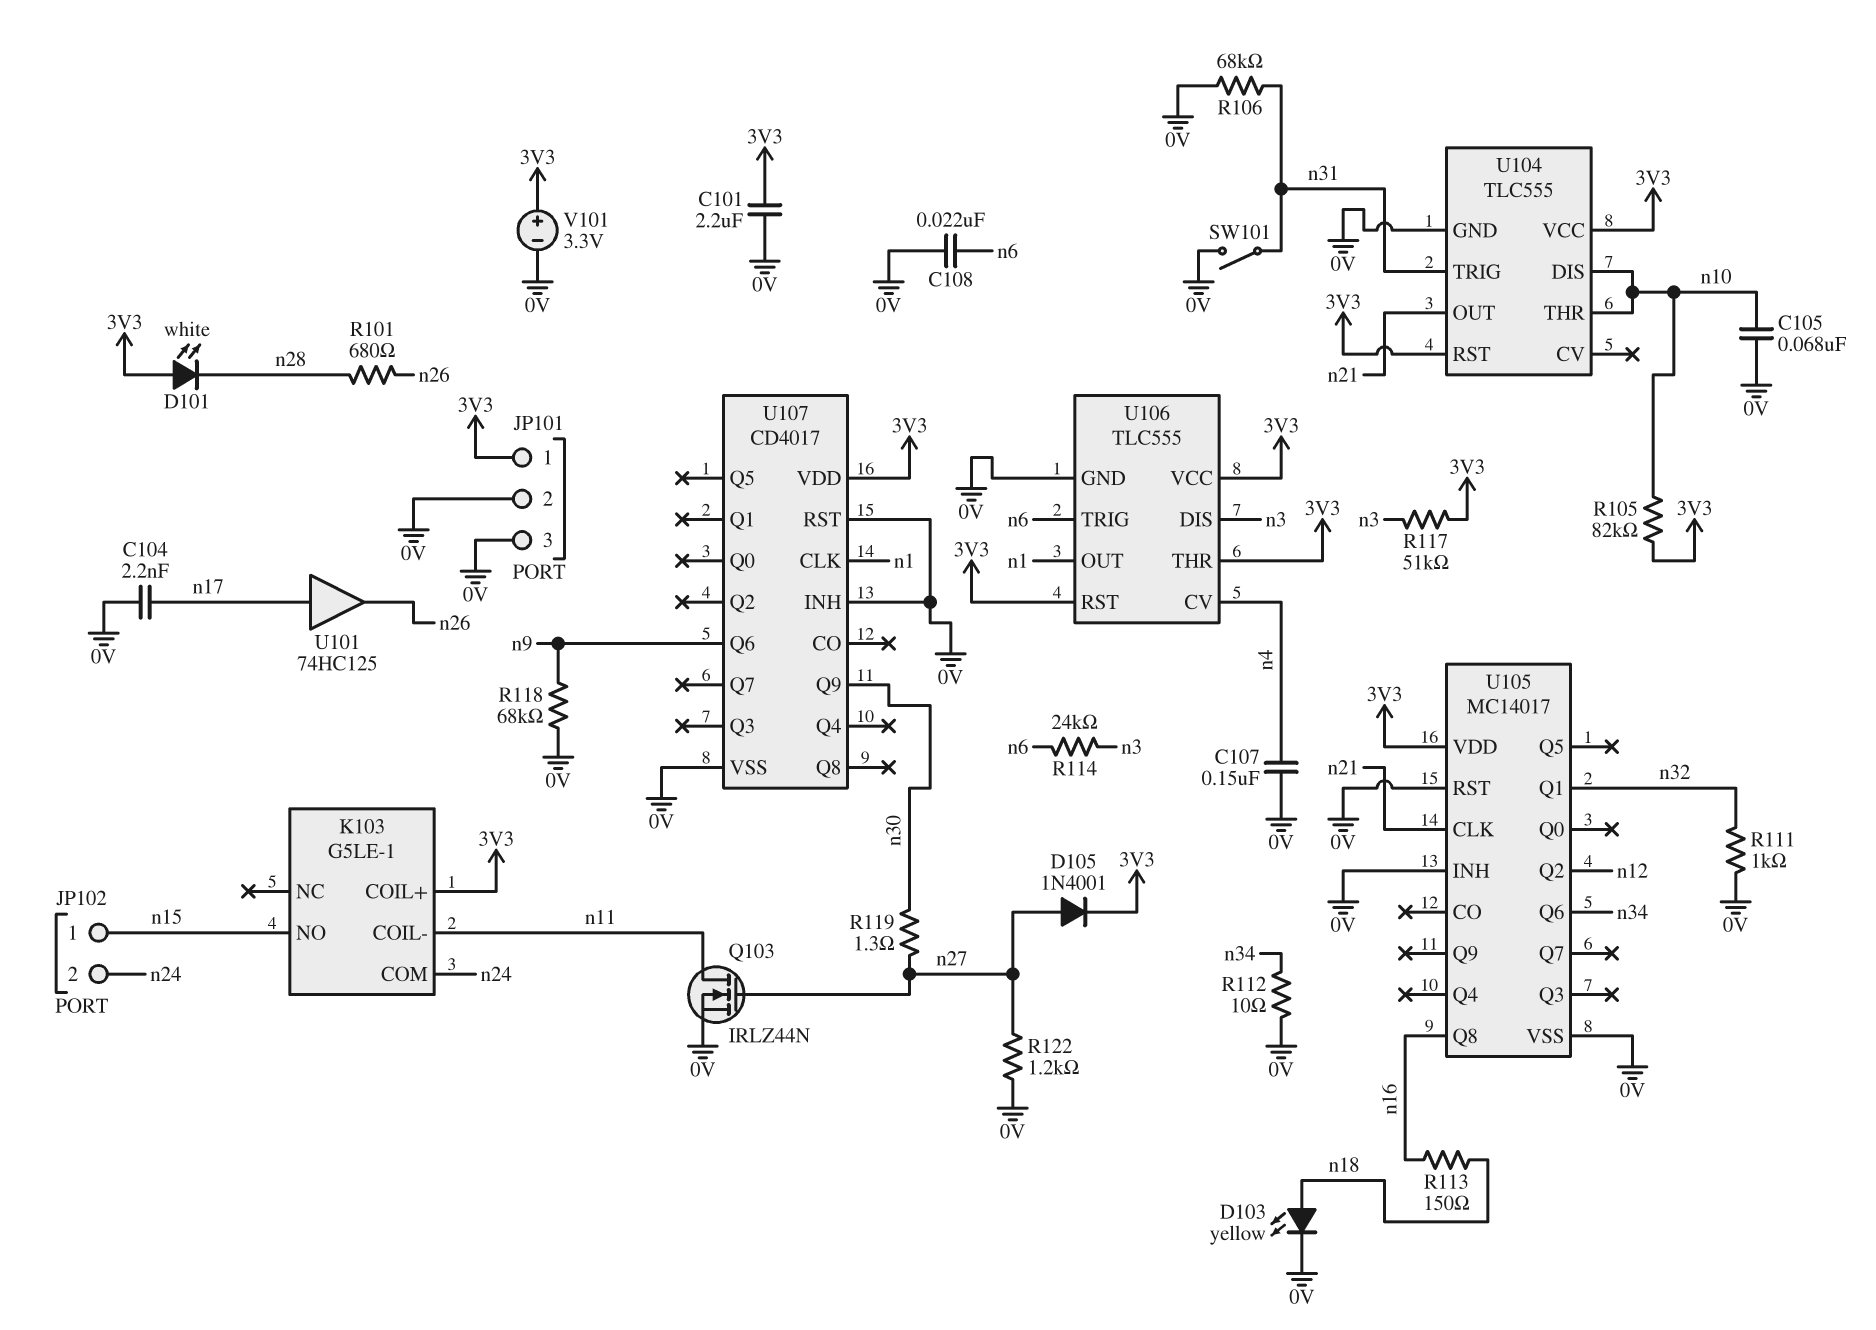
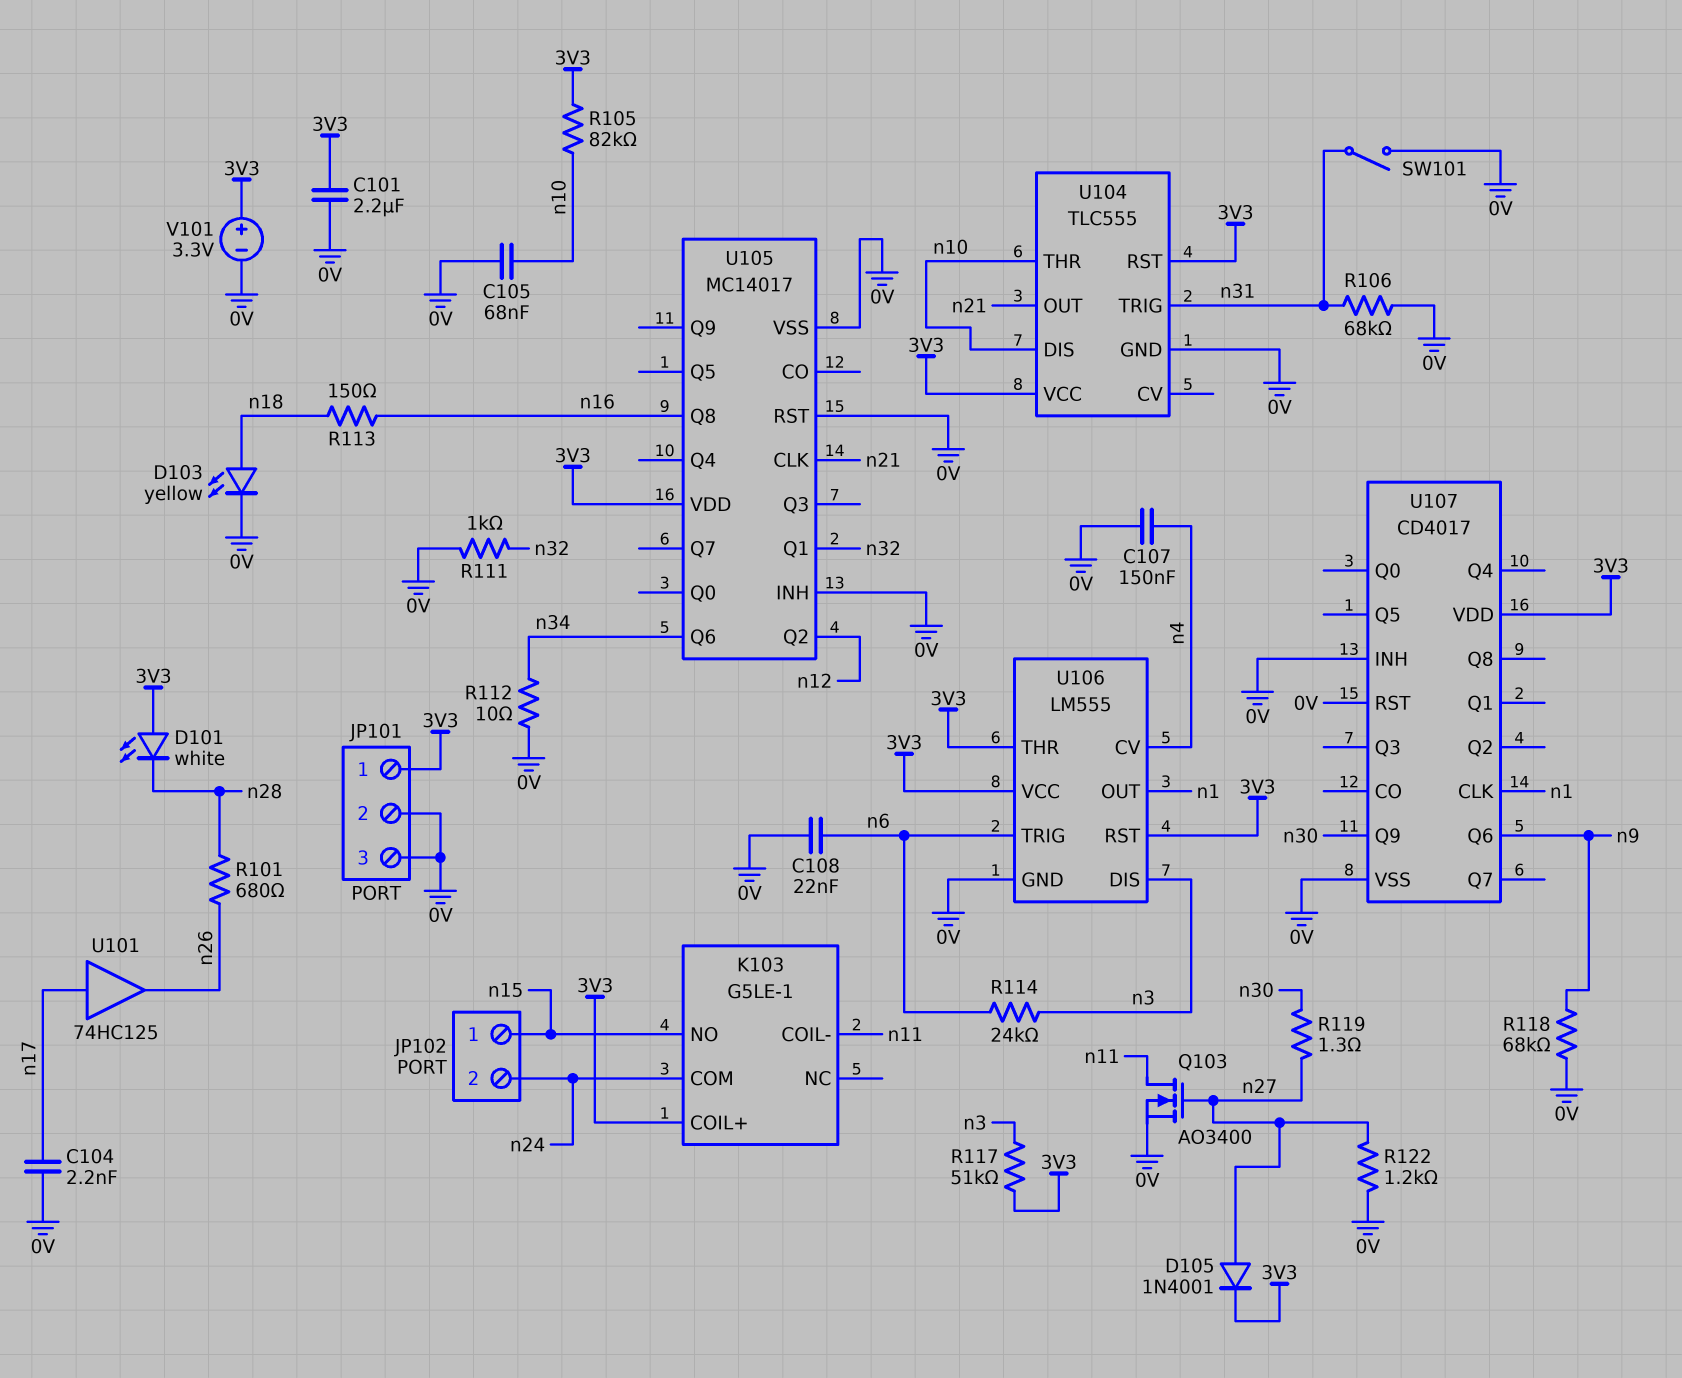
Q103: NMOS IRLZ44N (G n27, D n11, S 0V) -> NMOS AO3400 (G n27, D n11, S 0V)
U106: TLC555 -> LM555

